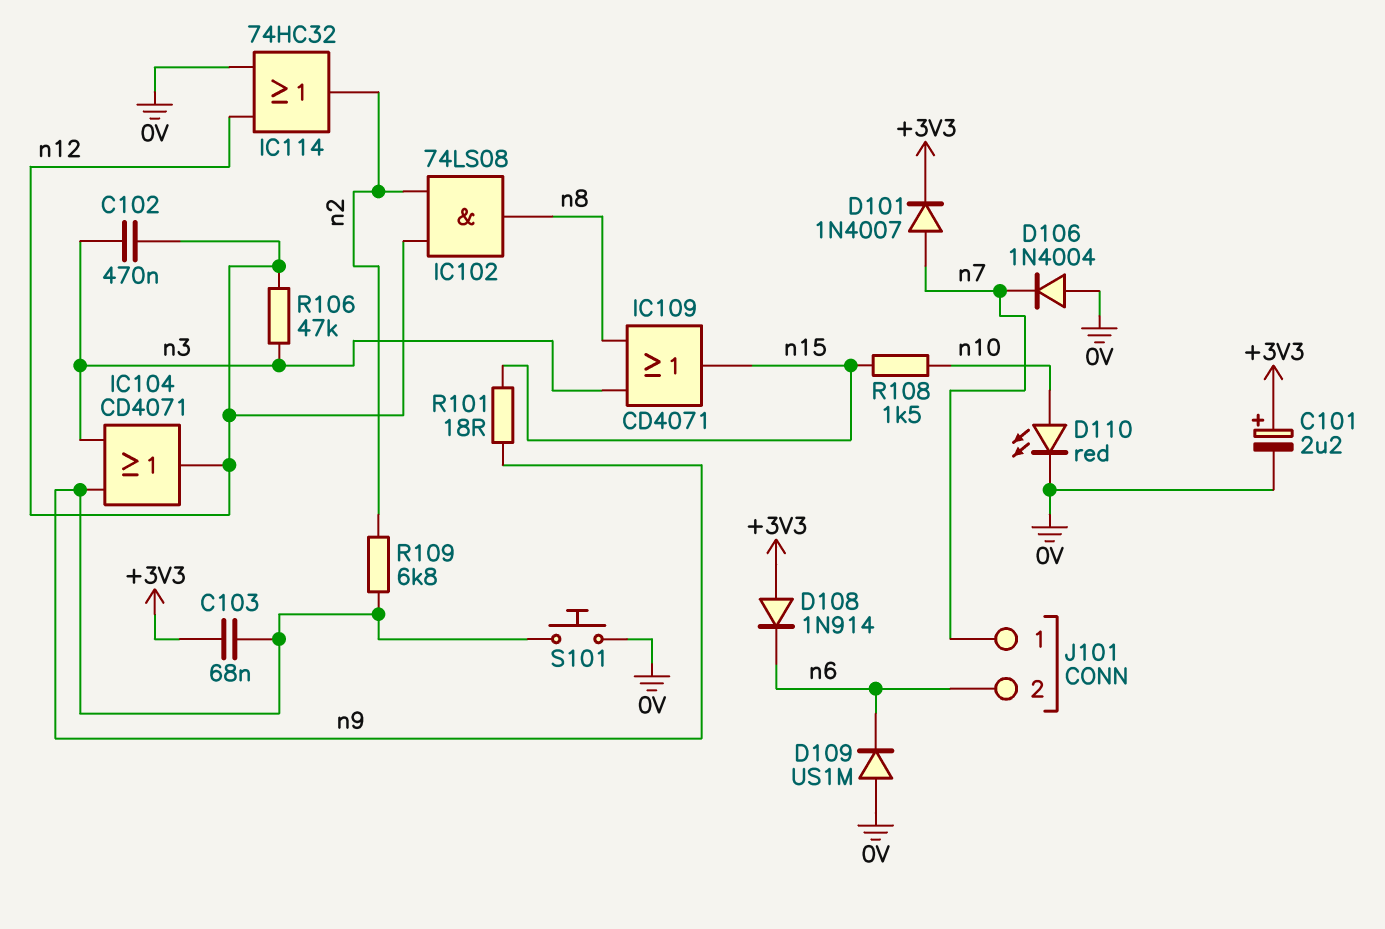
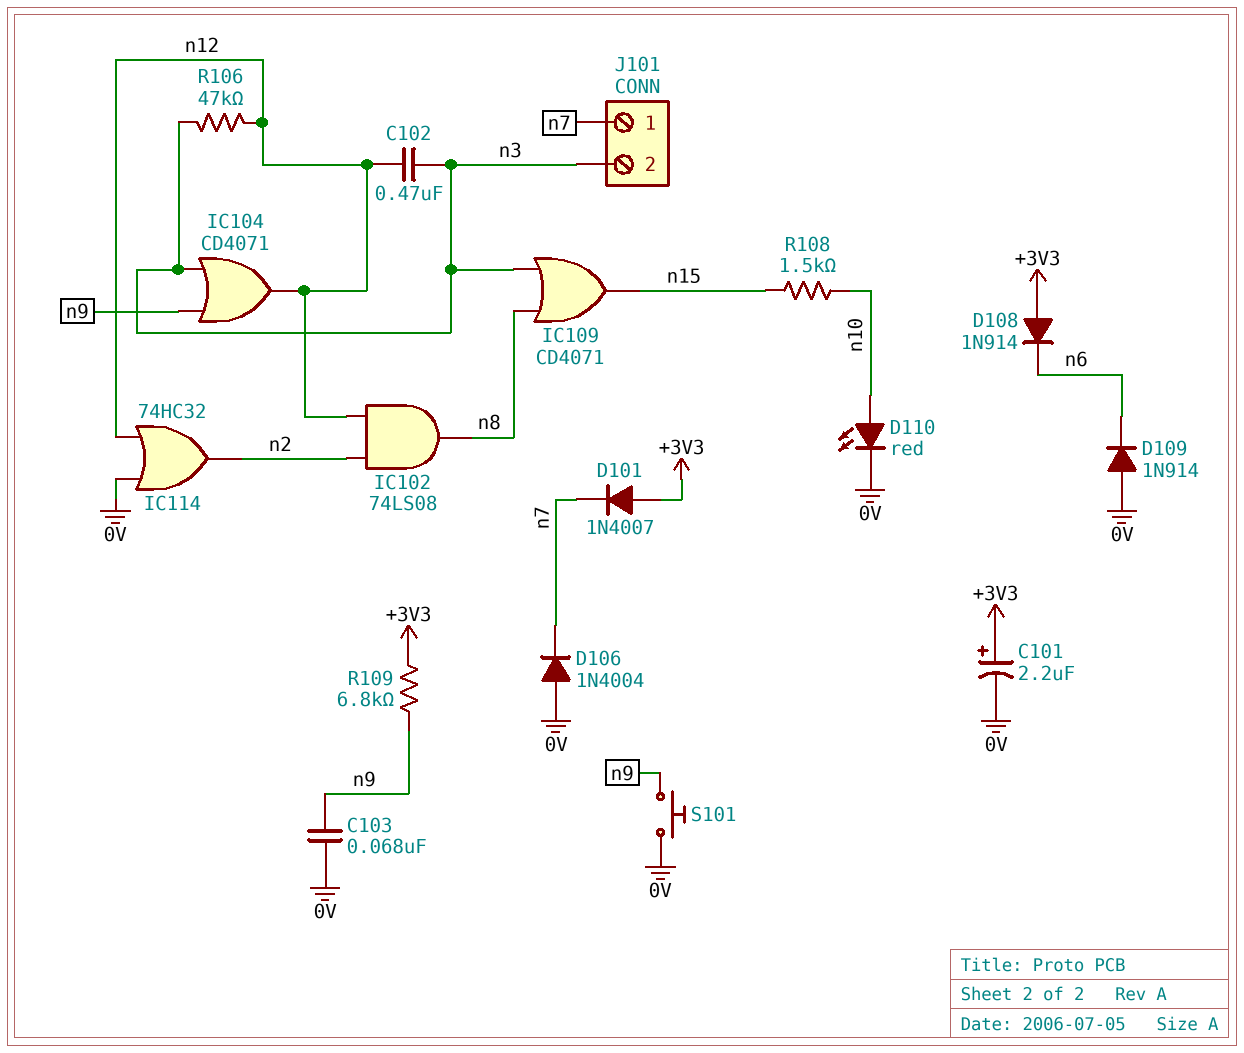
C103: 68nF (+3V3, n9) -> 68nF (0V, n9)
D101: diode 1N4007 (A n7, K +3V3) -> diode 1N4007 (A +3V3, K n7)
D109: diode US1M (A 0V, K n6) -> diode 1N914 (A 0V, K n6)
J101 pin 2: n6 -> n3
R101: 18 (n9, n15) -> none
R109: 6.8k (n2, n9) -> 6.8k (+3V3, n9)

